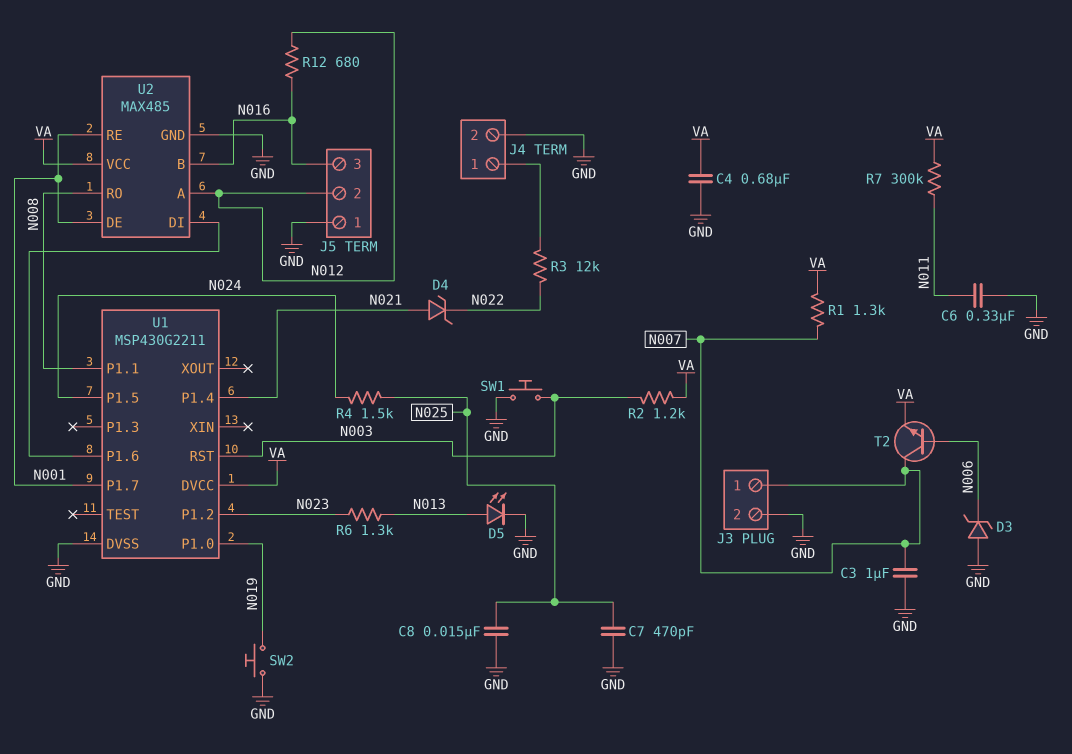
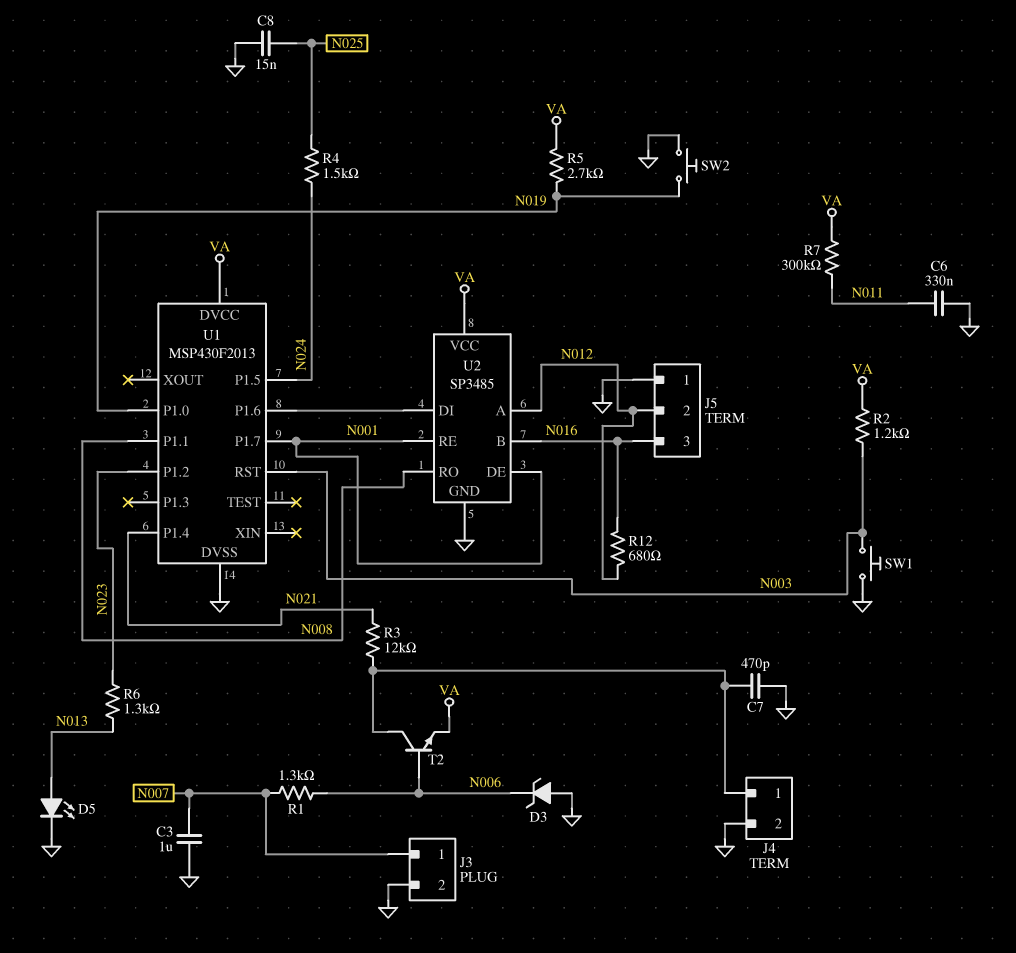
C4: 680nF (GND, VA) -> none
C7: 470pF (GND, N025) -> 470pF (GND, J4/1)
D4: zener (A N021, K N022) -> none
R1: 1.3k (N007, VA) -> 1.3k (N006, N007)
R3: 12k (J4/1, N022) -> 12k (J4/1, N021)
R5: none -> 2.7k (N019, VA)
T2: NPN (B N006, C N007, E VA) -> NPN (B N006, C J4/1, E VA)
U1: MSP430G2211 -> MSP430F2013
U2: MAX485 -> SP3485

